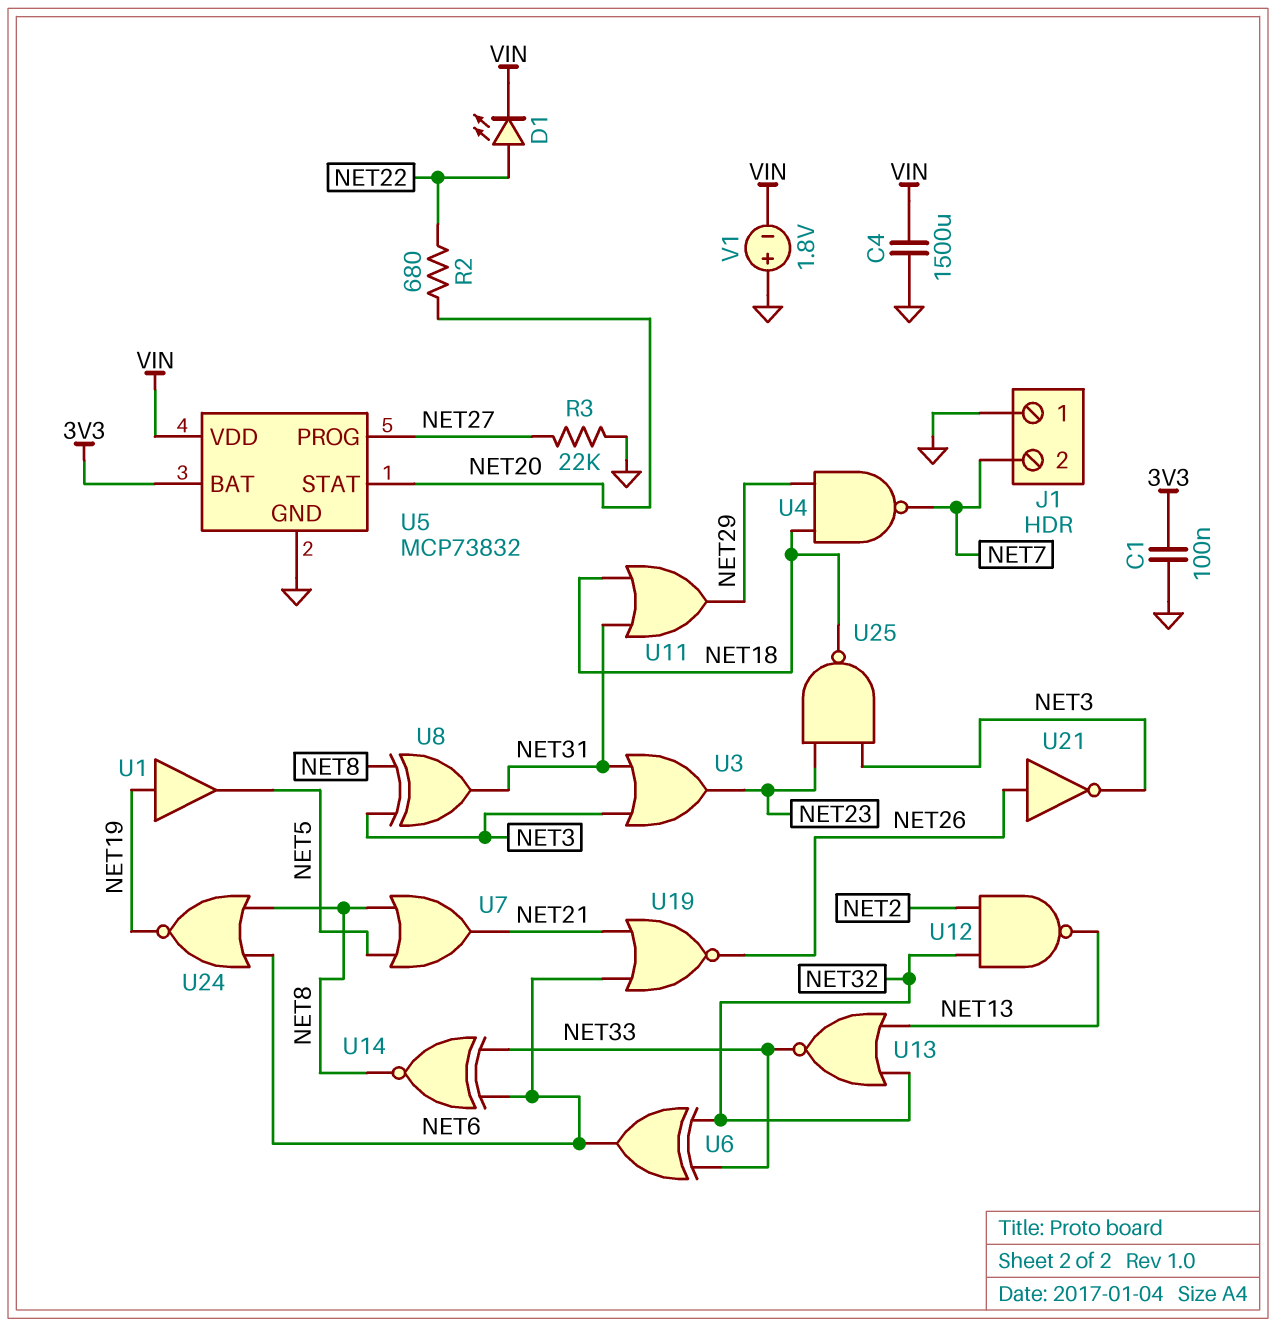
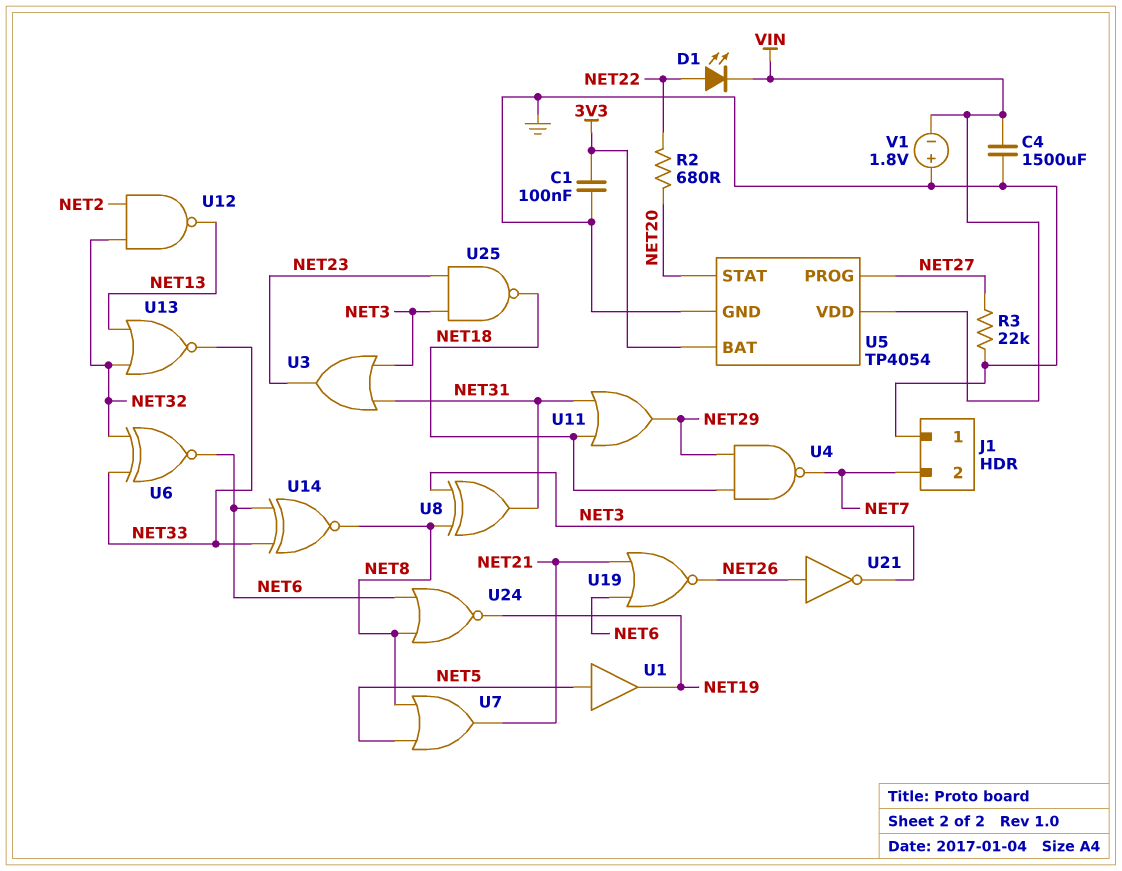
U1: buffer (in NET19, out NET5) -> buffer (in NET5, out NET19)
U5: MCP73832 -> TP4054
U6: XOR (in NET32, in NET33, out NET6) -> XNOR (in NET32, in NET33, out NET6)

